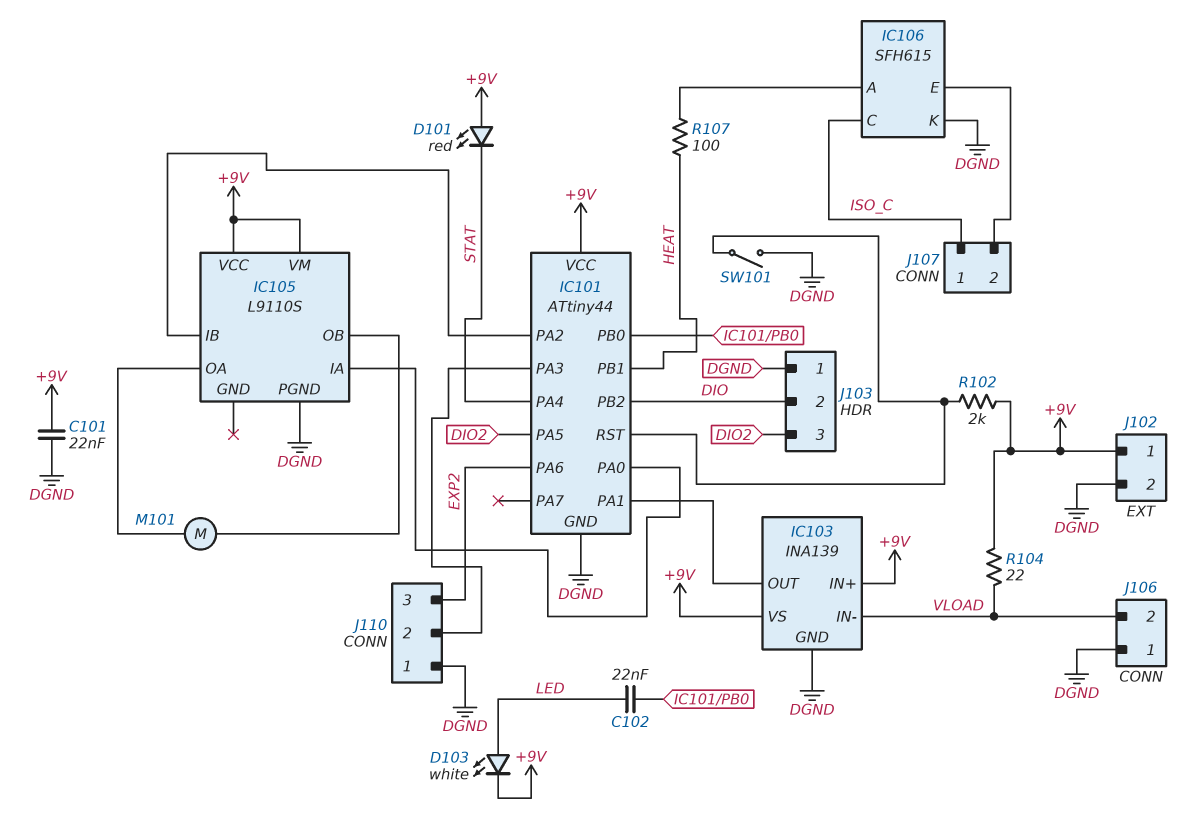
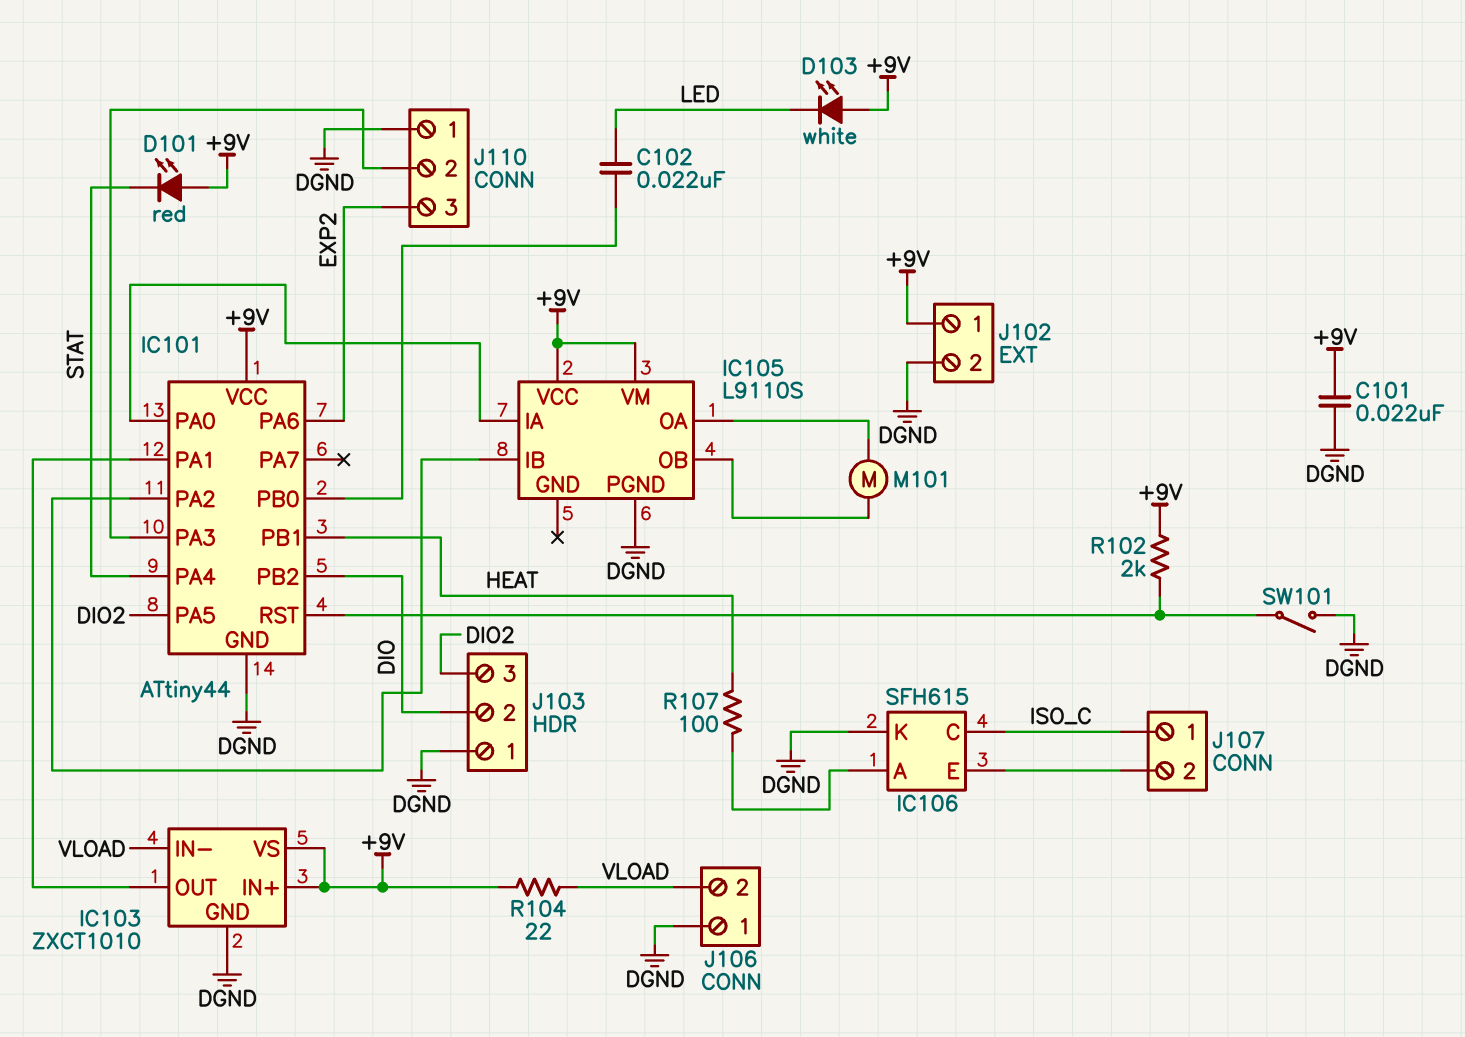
D103: LED white (A LED, K +9V) -> LED white (A +9V, K LED)
IC103: INA139 -> ZXCT1010

